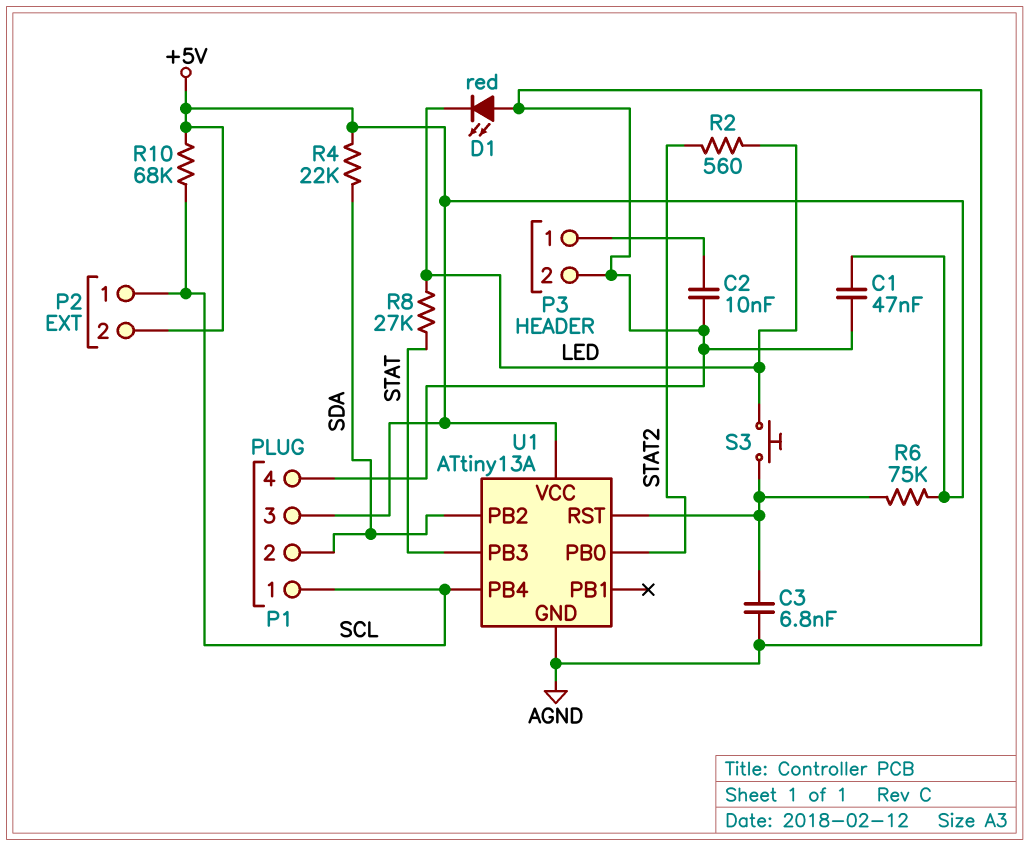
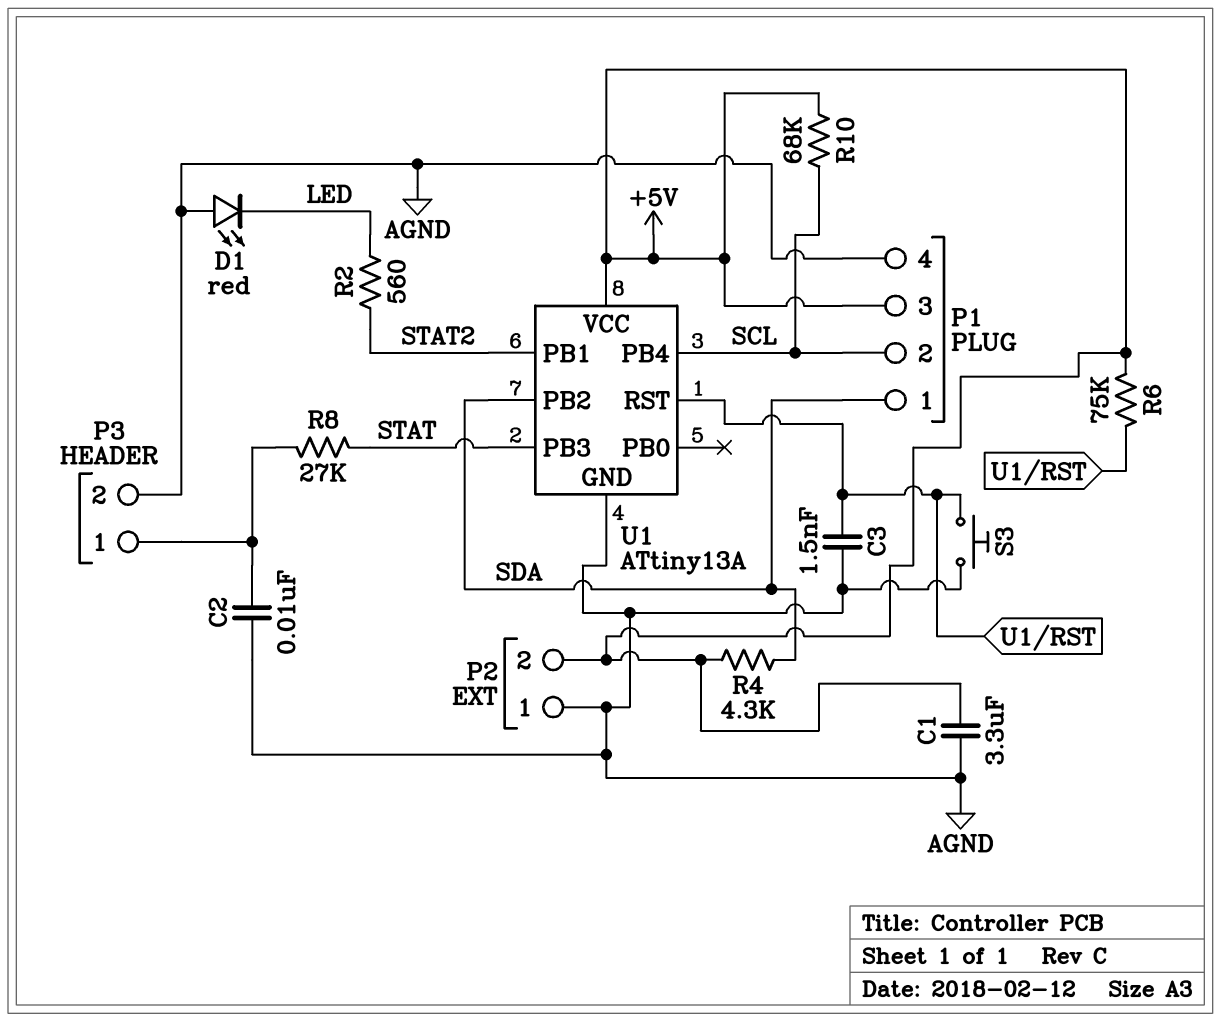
C1: 47nF (+5V, AGND) -> 3.3uF (+5V, AGND)
C3: 6.8nF (AGND, U1/RST) -> 1.5nF (AGND, U1/RST)
P1 pin 1: SCL -> SDA
P1 pin 2: SDA -> SCL
P2 pin 1: SCL -> AGND
R4: 22k (+5V, SDA) -> 4.3k (+5V, SDA)
R8: 27k (LED, STAT) -> 27k (P3/1, STAT)
S3: button (LED, U1/RST) -> button (AGND, U1/RST)
U1 pin PB0: STAT2 -> none
U1 pin PB1: none -> STAT2

